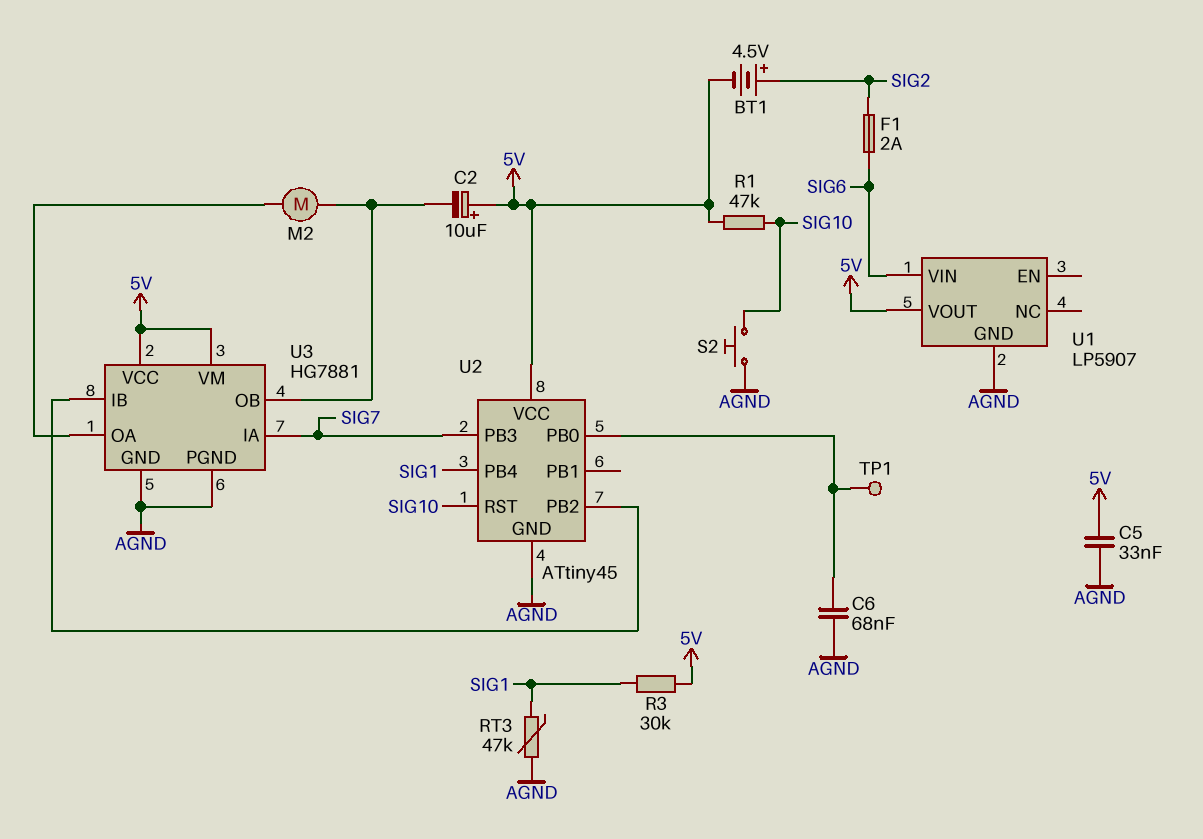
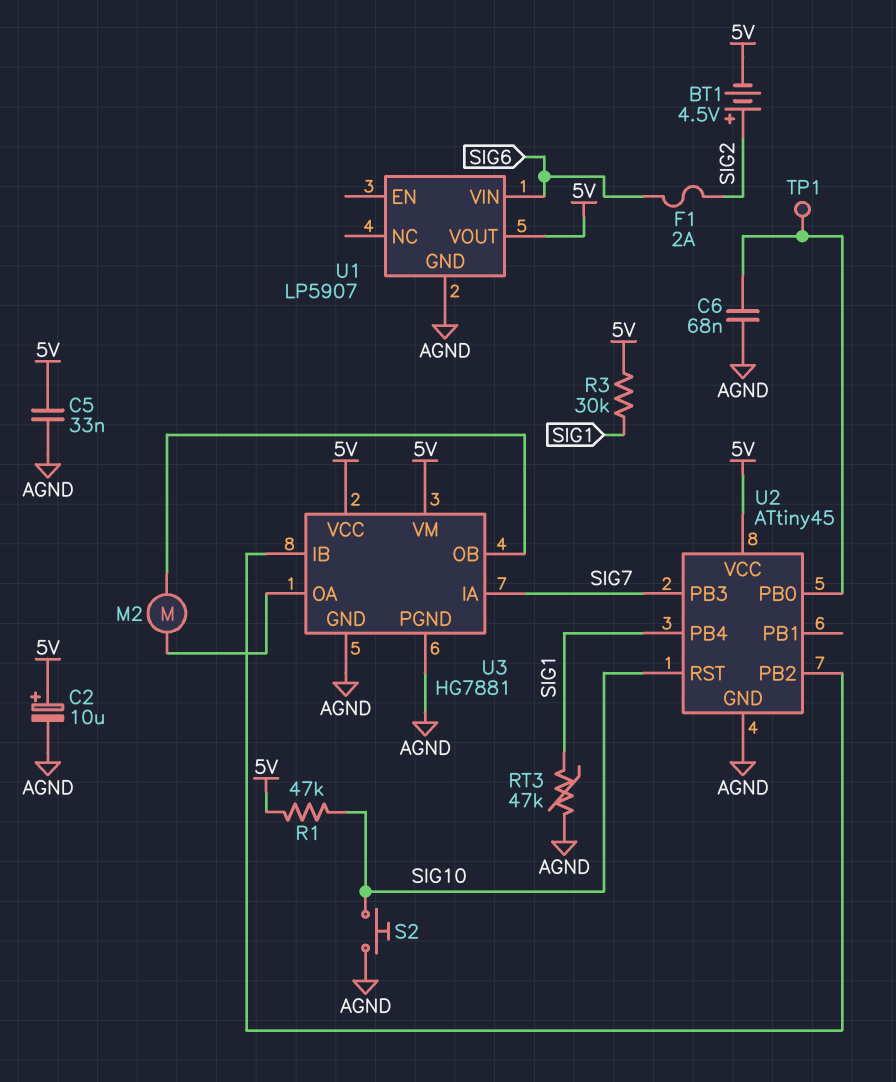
C2: 10uF (plus 5V, minus U3/OB) -> 10uF (plus 5V, minus AGND)

